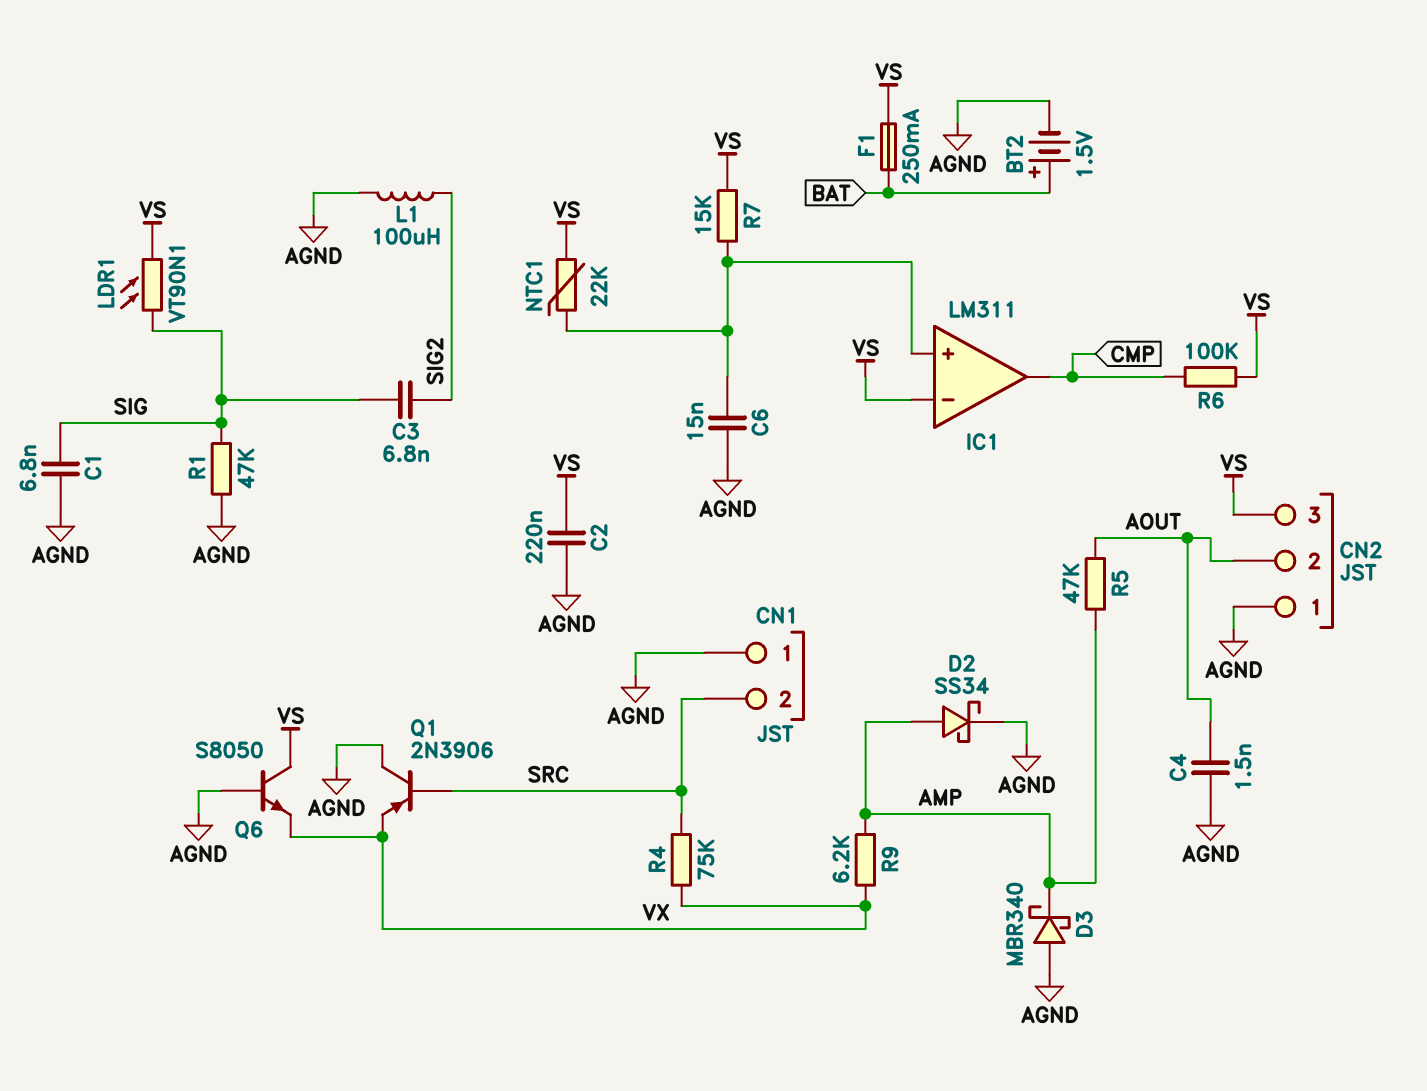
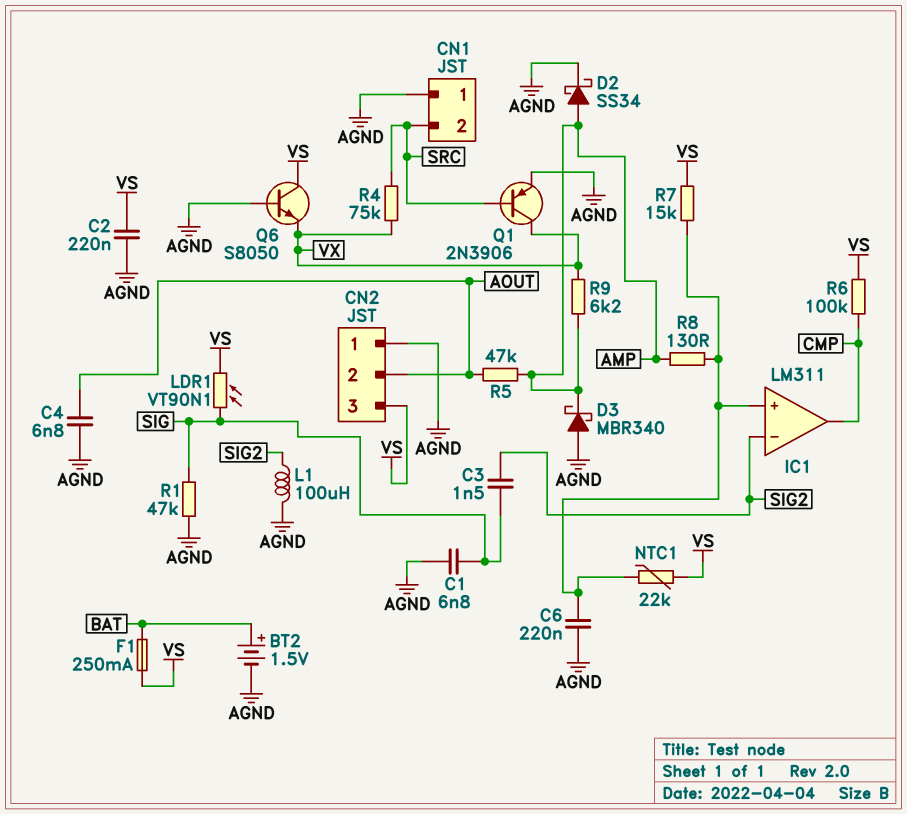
C3: 6.8nF (SIG, SIG2) -> 1.5nF (SIG, SIG2)
C4: 1.5nF (AGND, AOUT) -> 6.8nF (AGND, AOUT)
C6: 15nF (AGND, IC1/in+) -> 220nF (AGND, IC1/in+)
IC1 pin in-: VS -> SIG2
Q1: PNP 2N3906 (B SRC, C AGND, E VX) -> PNP 2N3906 (B SRC, C VX, E AGND)
R8: none -> 130 (AMP, IC1/in+)

